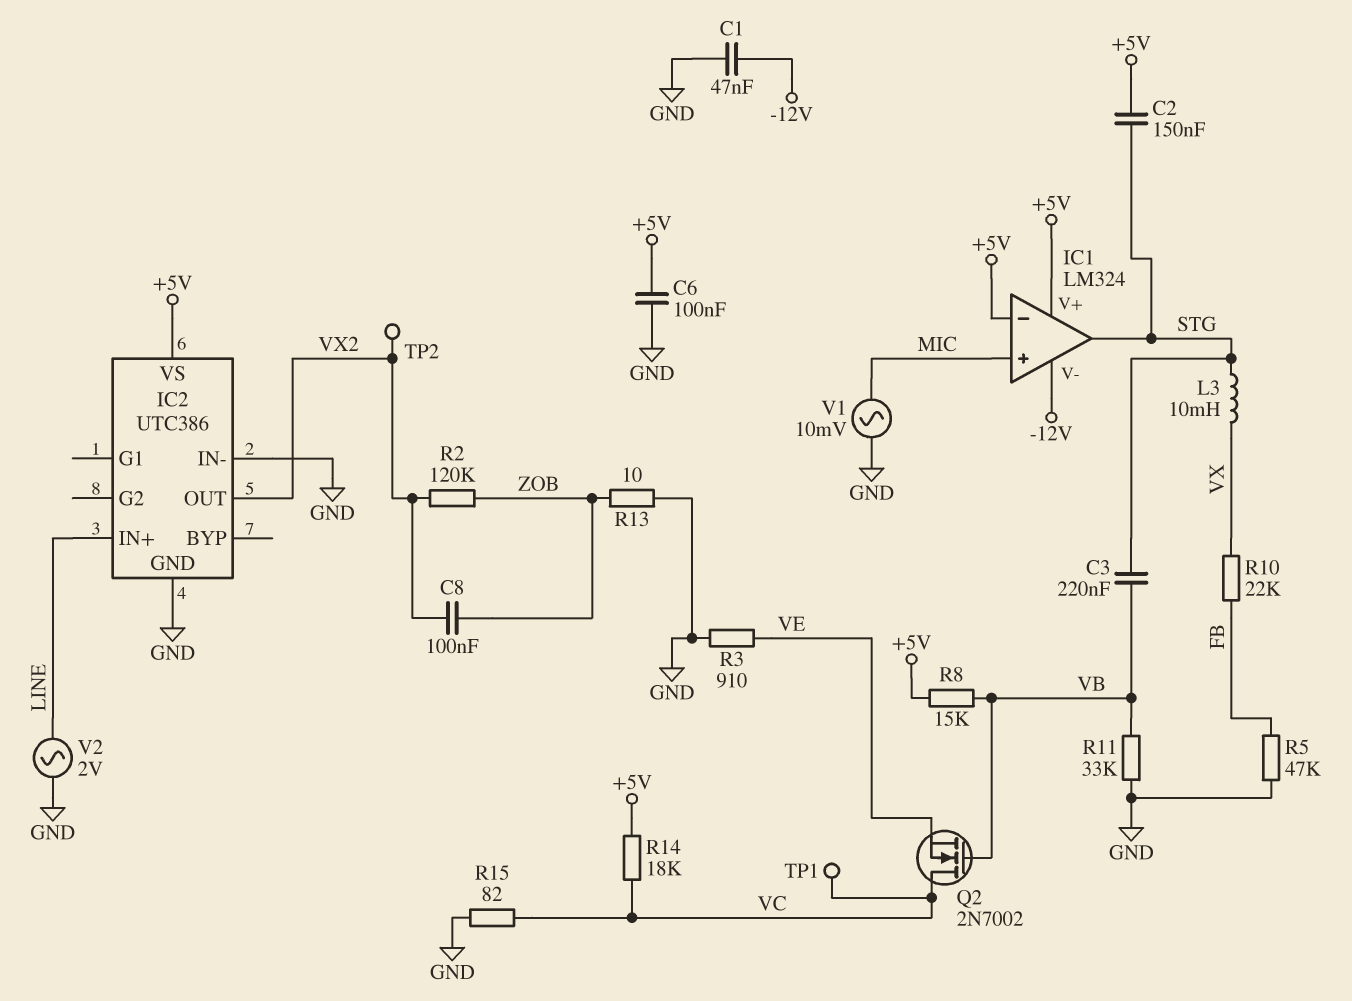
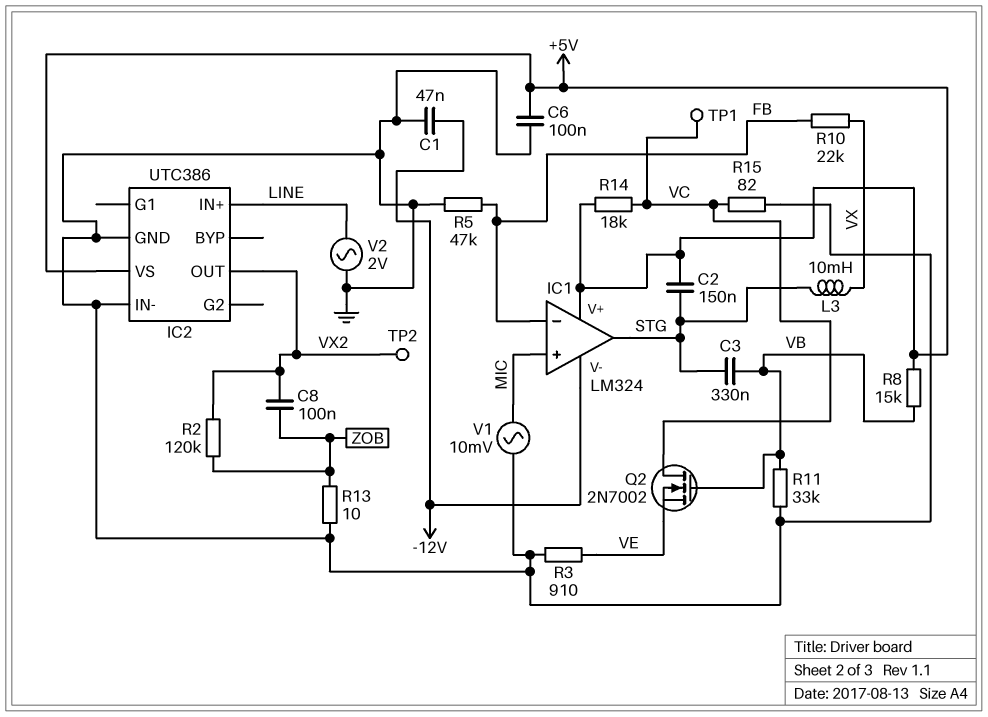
C3: 220nF (STG, VB) -> 330nF (STG, VB)
IC1 pin in-: +5V -> FB

